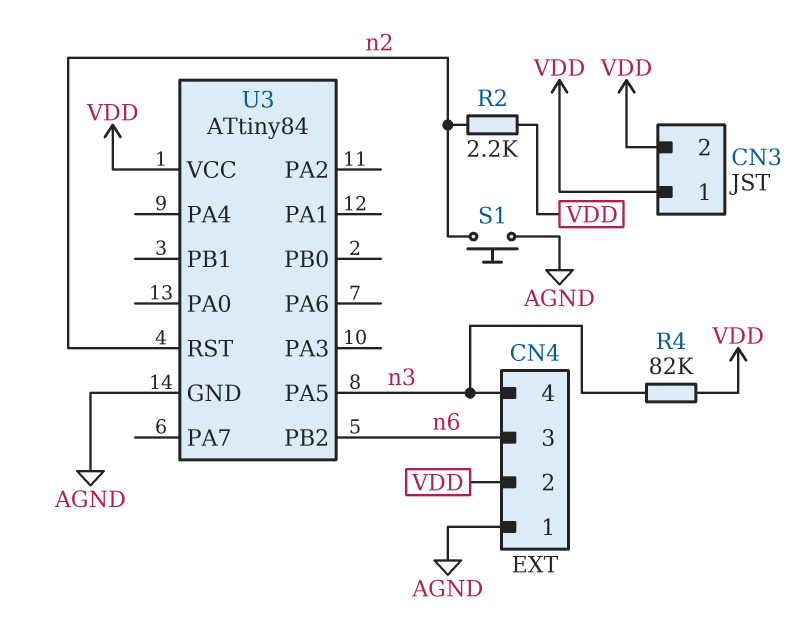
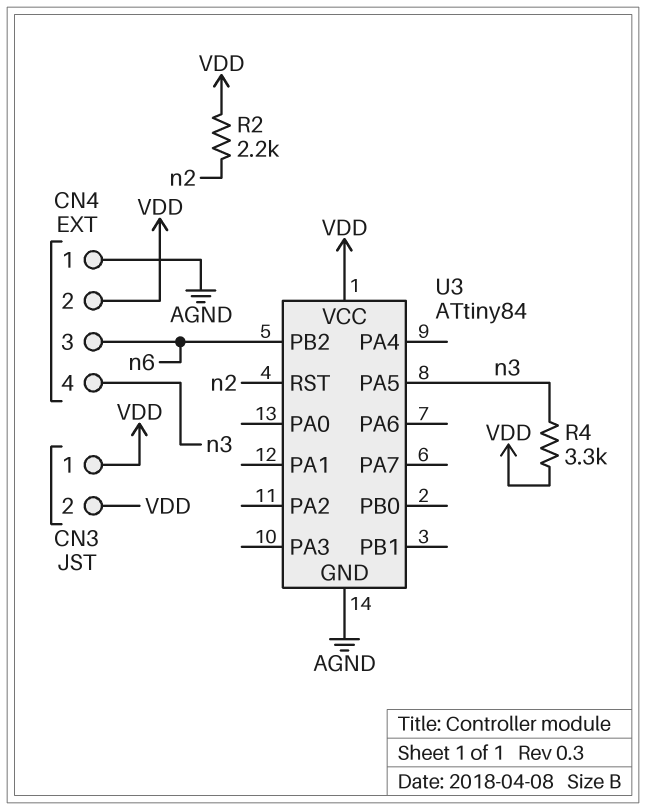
R4: 82k (VDD, n3) -> 3.3k (VDD, n3)
S1: button (AGND, n2) -> none

